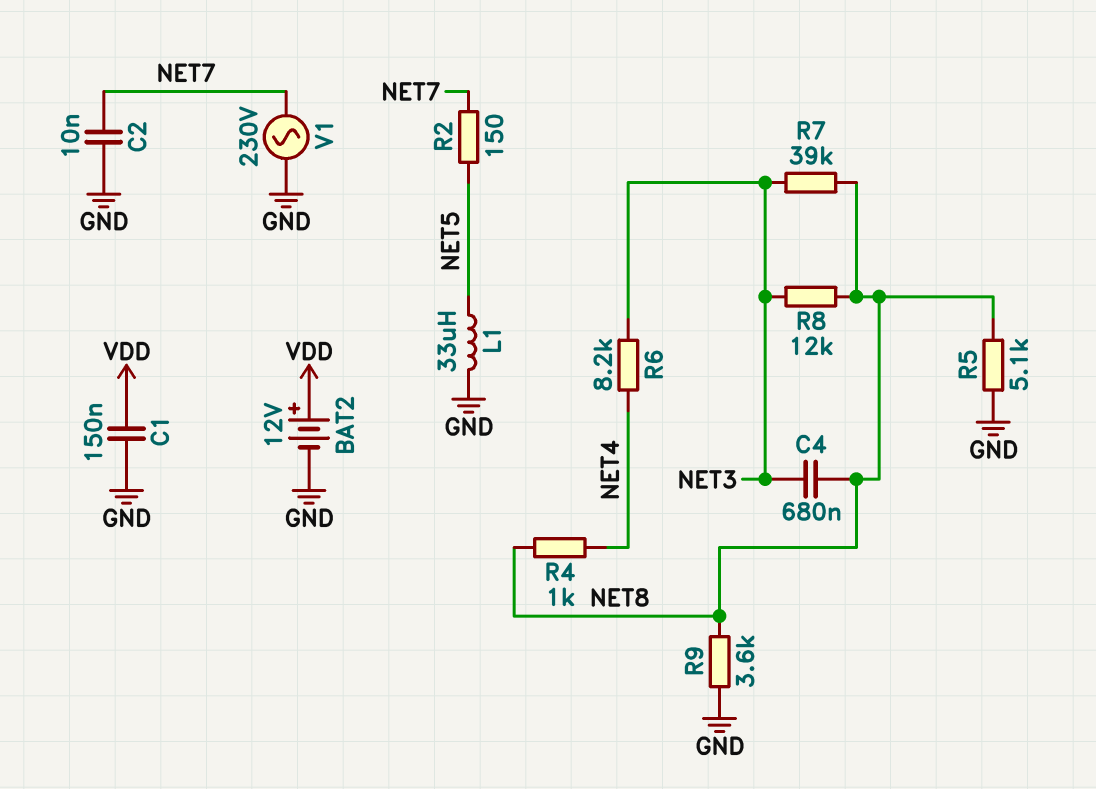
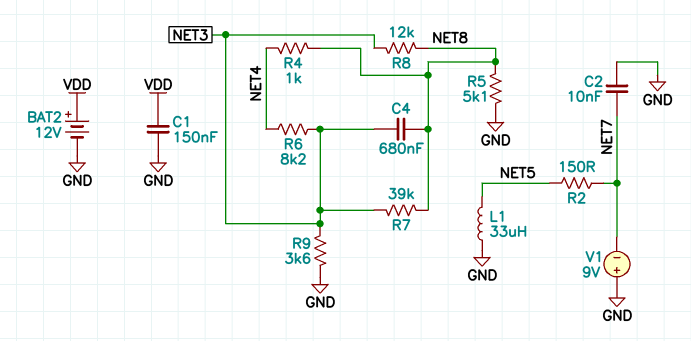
R9: 3.6k (GND, NET8) -> 3.6k (GND, NET3)
V1: AC 230V (GND, NET7) -> 9V (plus GND, minus NET7)

